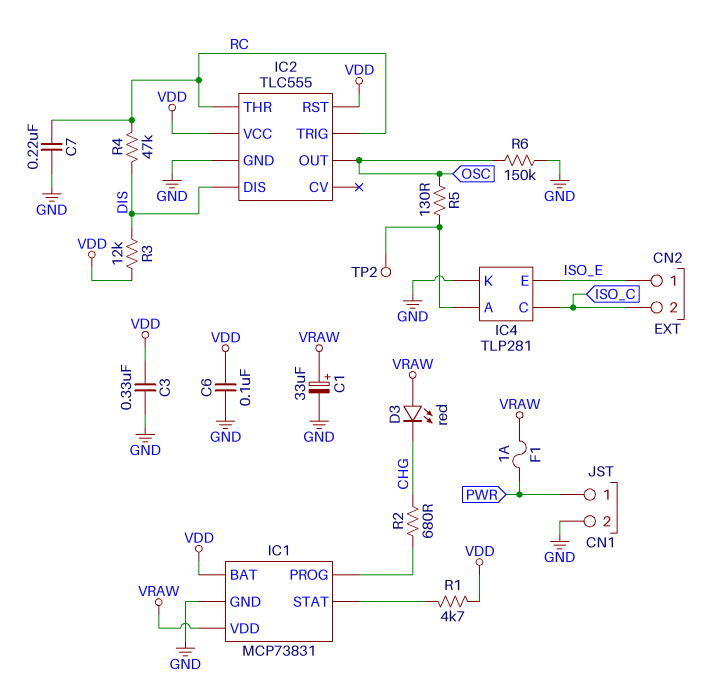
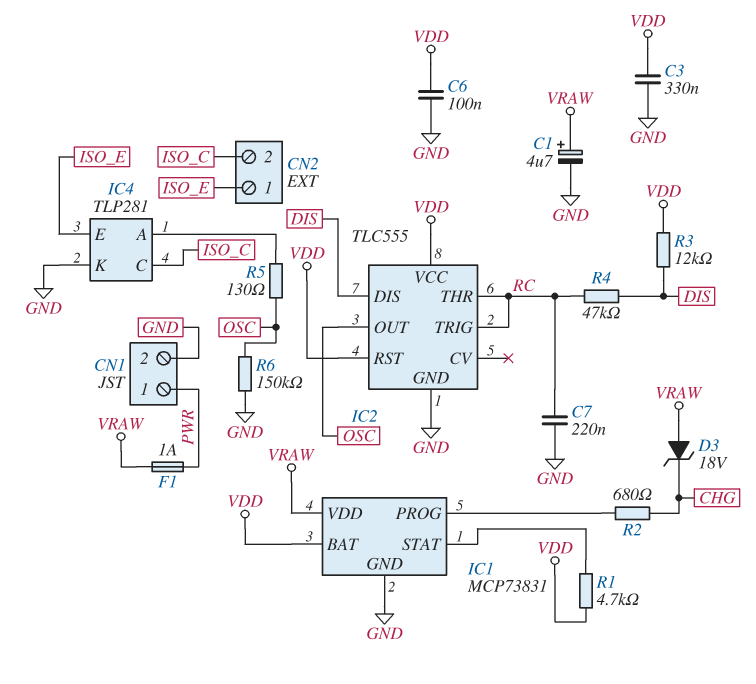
C1: 33uF (plus VRAW, minus GND) -> 4.7uF (plus VRAW, minus GND)
D3: LED red (A VRAW, K CHG) -> zener 18V (A VRAW, K CHG)
TP2: test point (IC4/A) -> none

